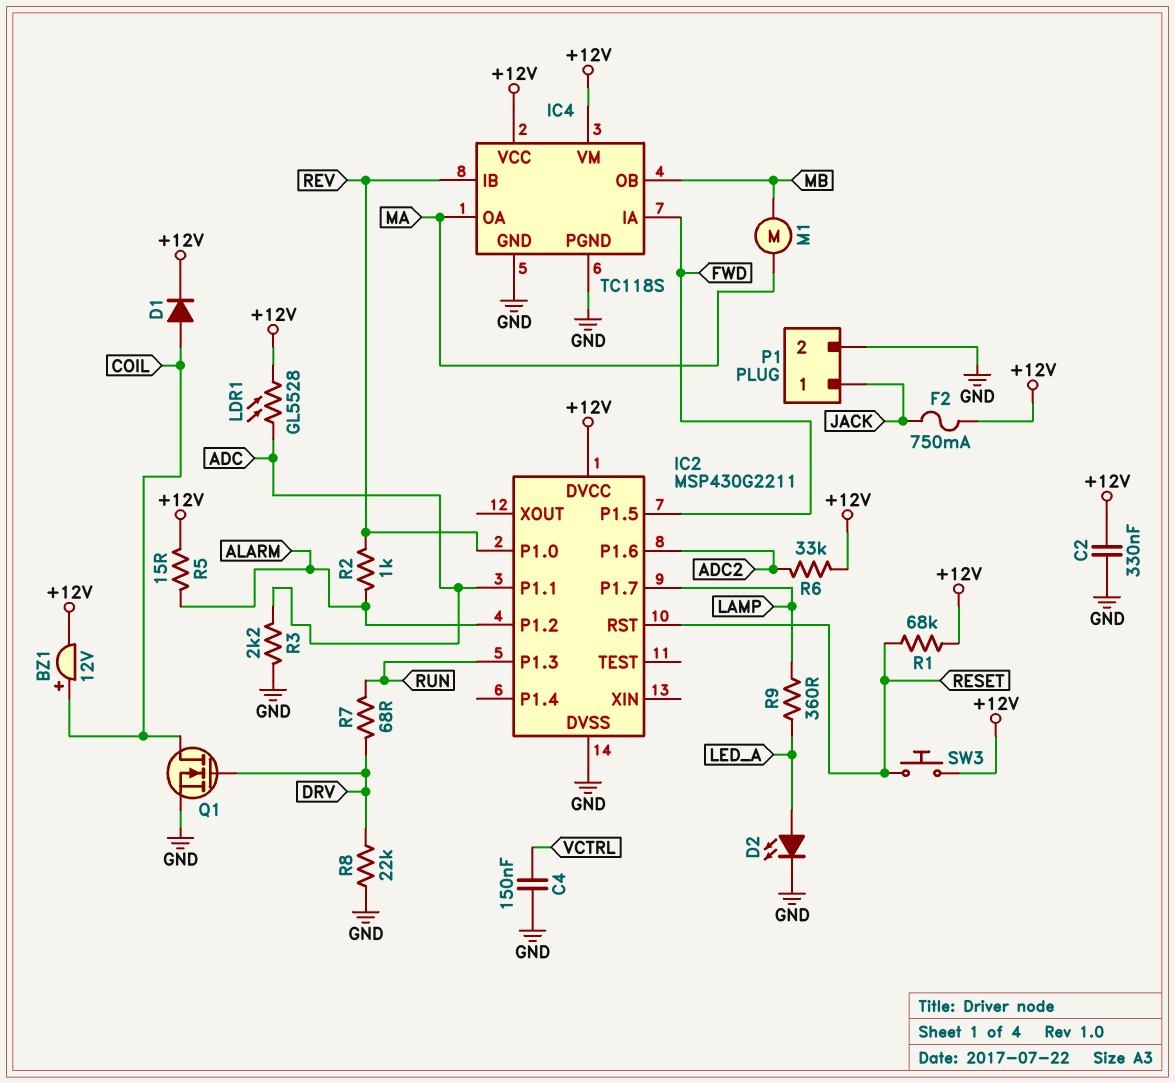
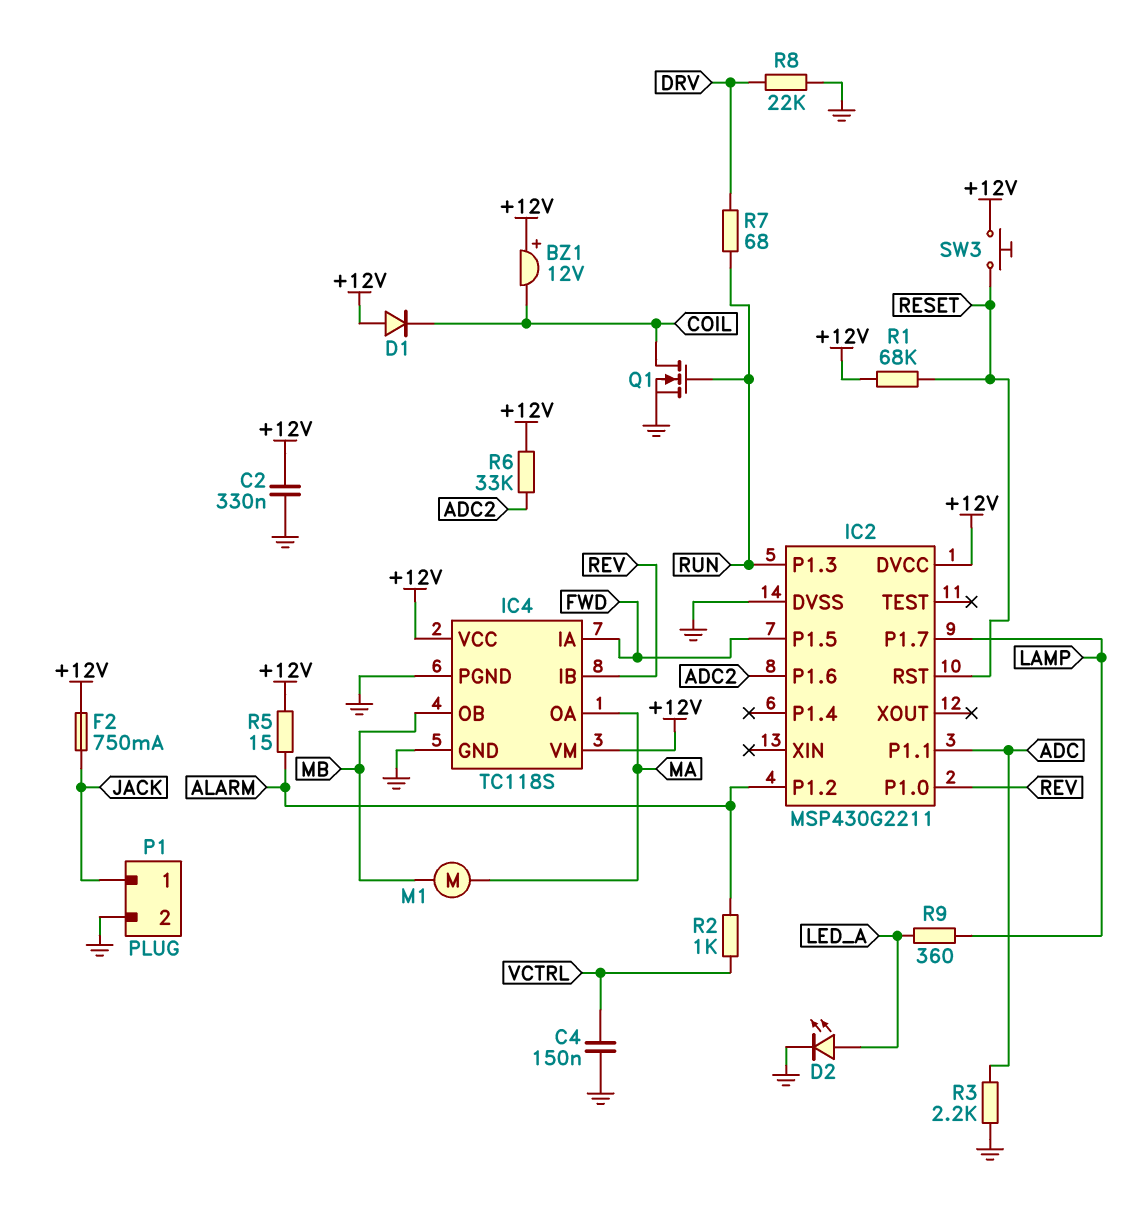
BZ1: buzzer 12V (plus COIL, minus +12V) -> buzzer 12V (plus +12V, minus COIL)
D1: diode (A COIL, K +12V) -> diode (A +12V, K COIL)
LDR1: GL5528 (+12V, ADC) -> none
Q1: NMOS (G DRV, D COIL, S GND) -> NMOS (G RUN, D COIL, S GND)
R2: 1k (ALARM, REV) -> 1k (ALARM, VCTRL)

